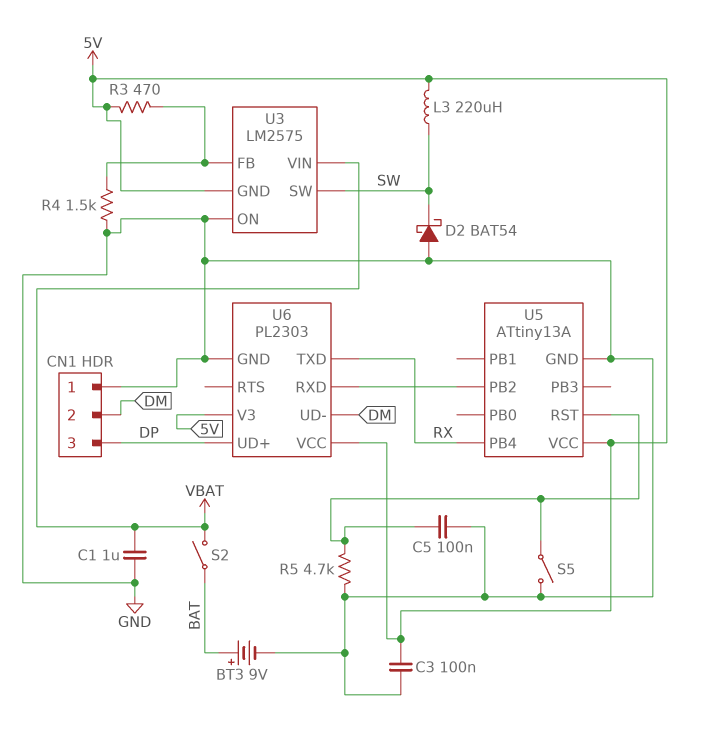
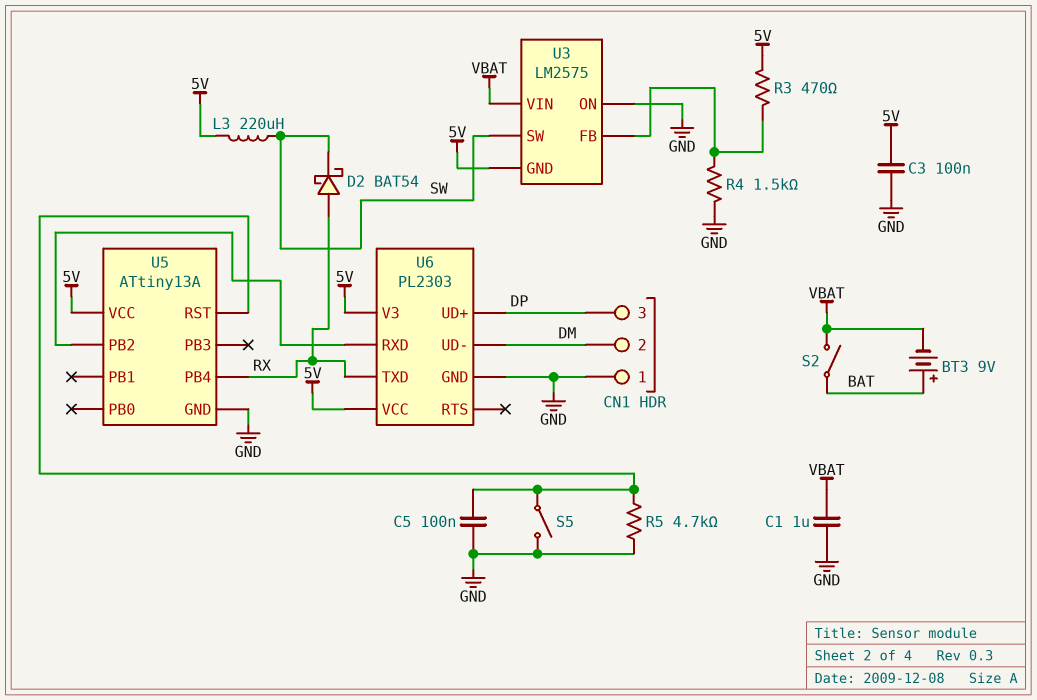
BT3: 9V (plus BAT, minus GND) -> 9V (plus BAT, minus VBAT)
D2: schottky BAT54 (A GND, K SW) -> schottky BAT54 (A RX, K SW)

